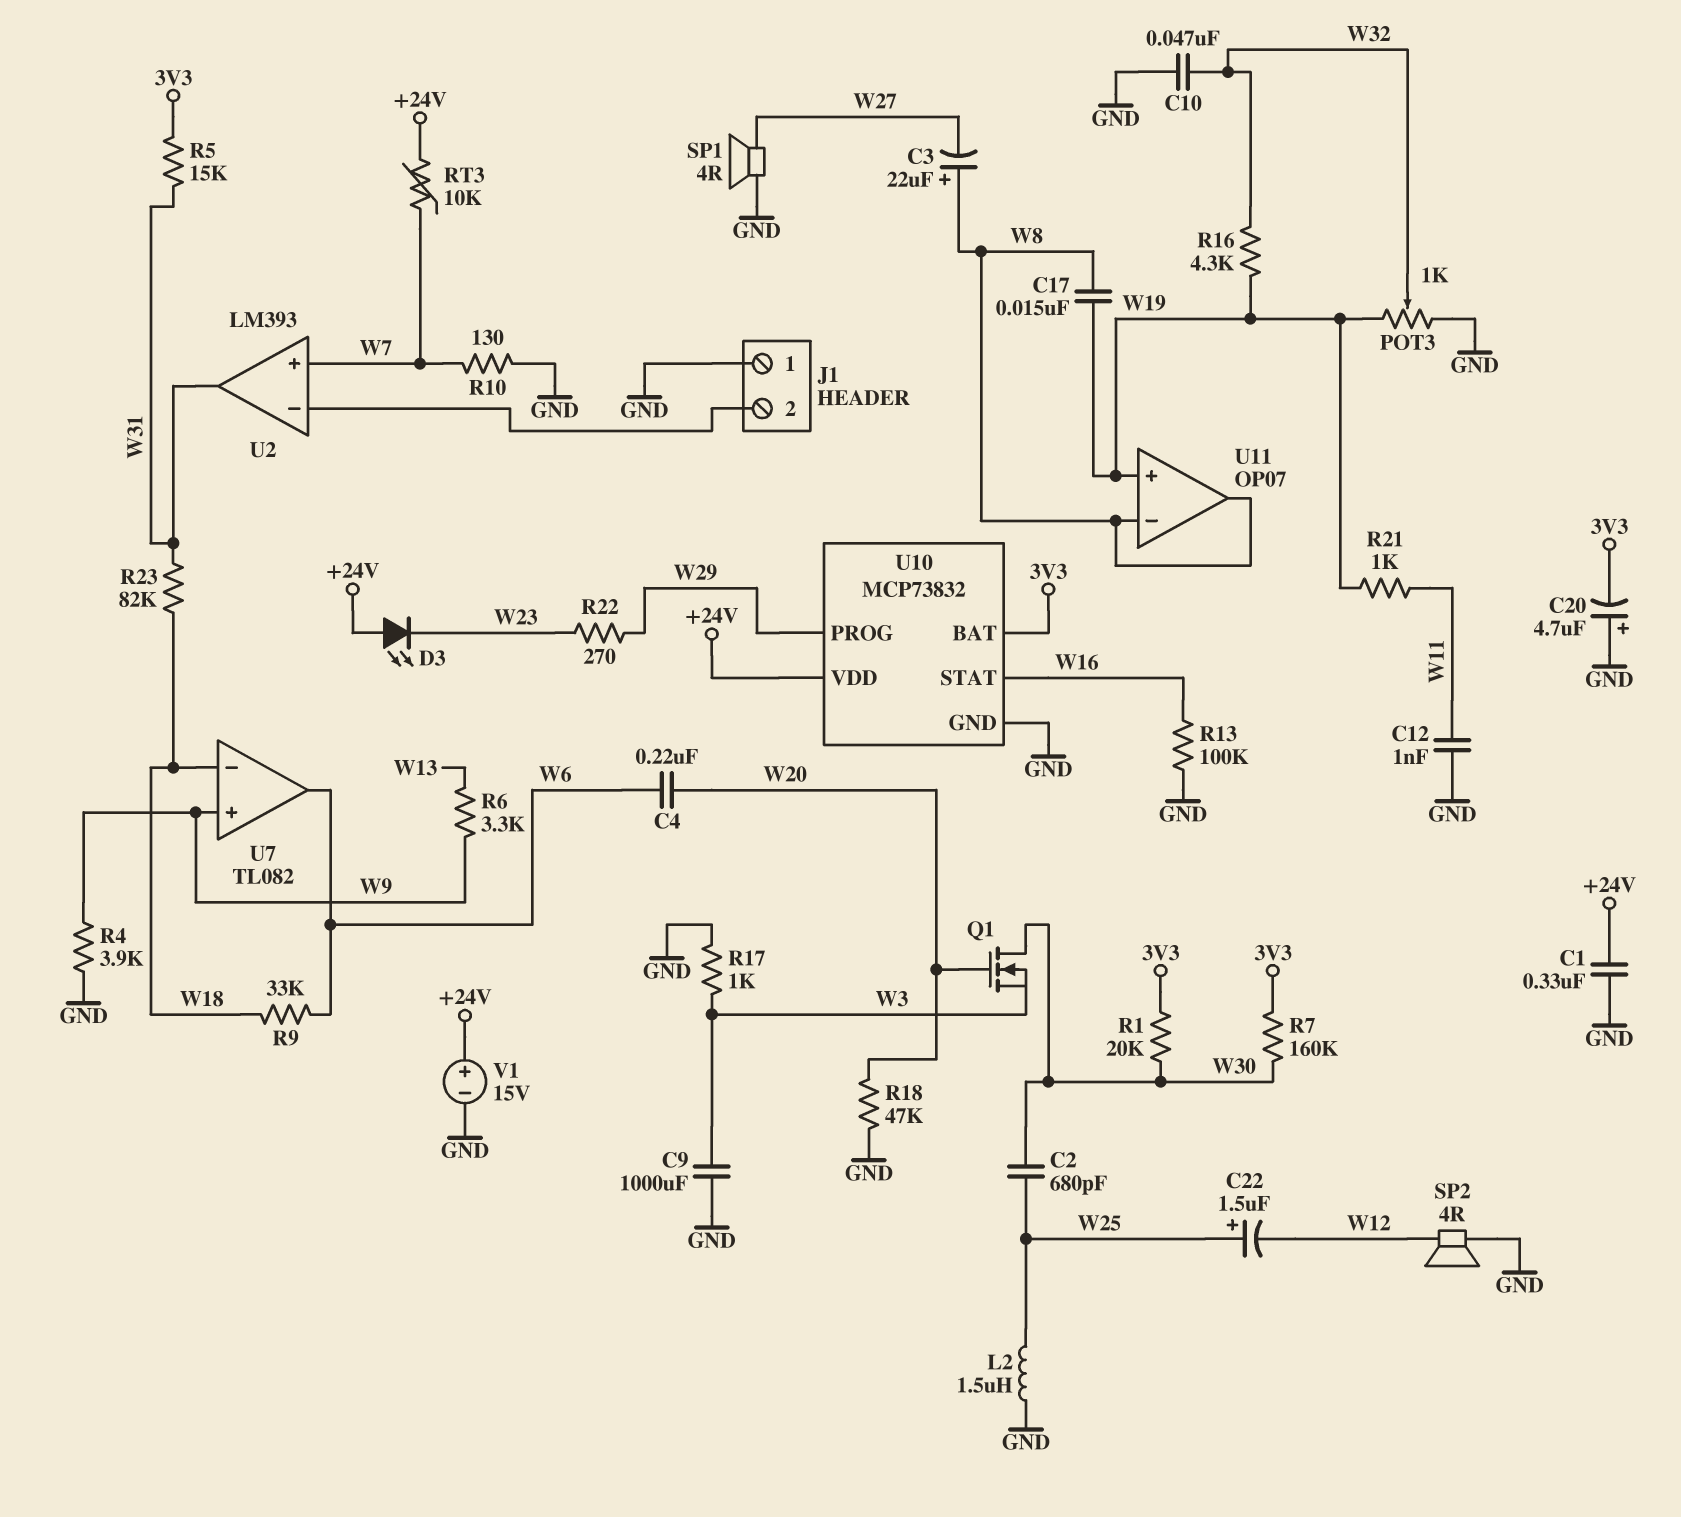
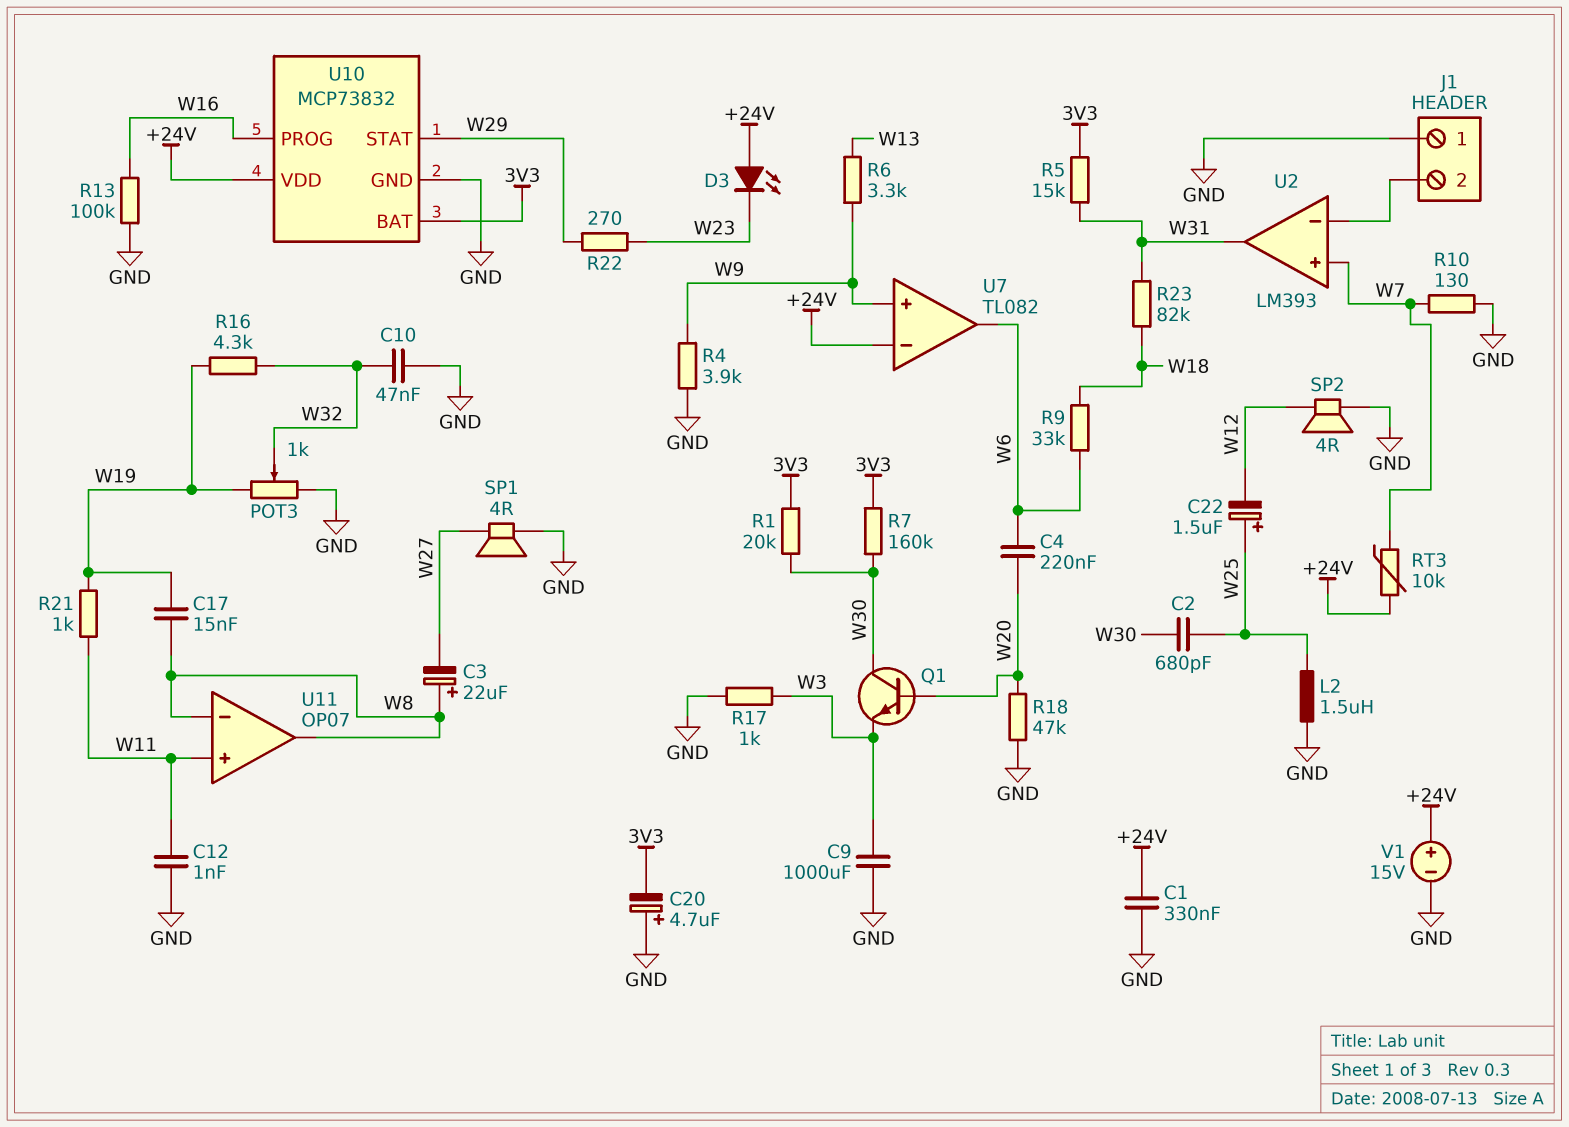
Q1: NMOS (G W20, D W30, S W3) -> NPN (B W20, C W30, E W3)
U7 pin in-: W18 -> +24V
U10 pin PROG: W29 -> W16
U10 pin STAT: W16 -> W29
U11 pin in+: W19 -> W11

